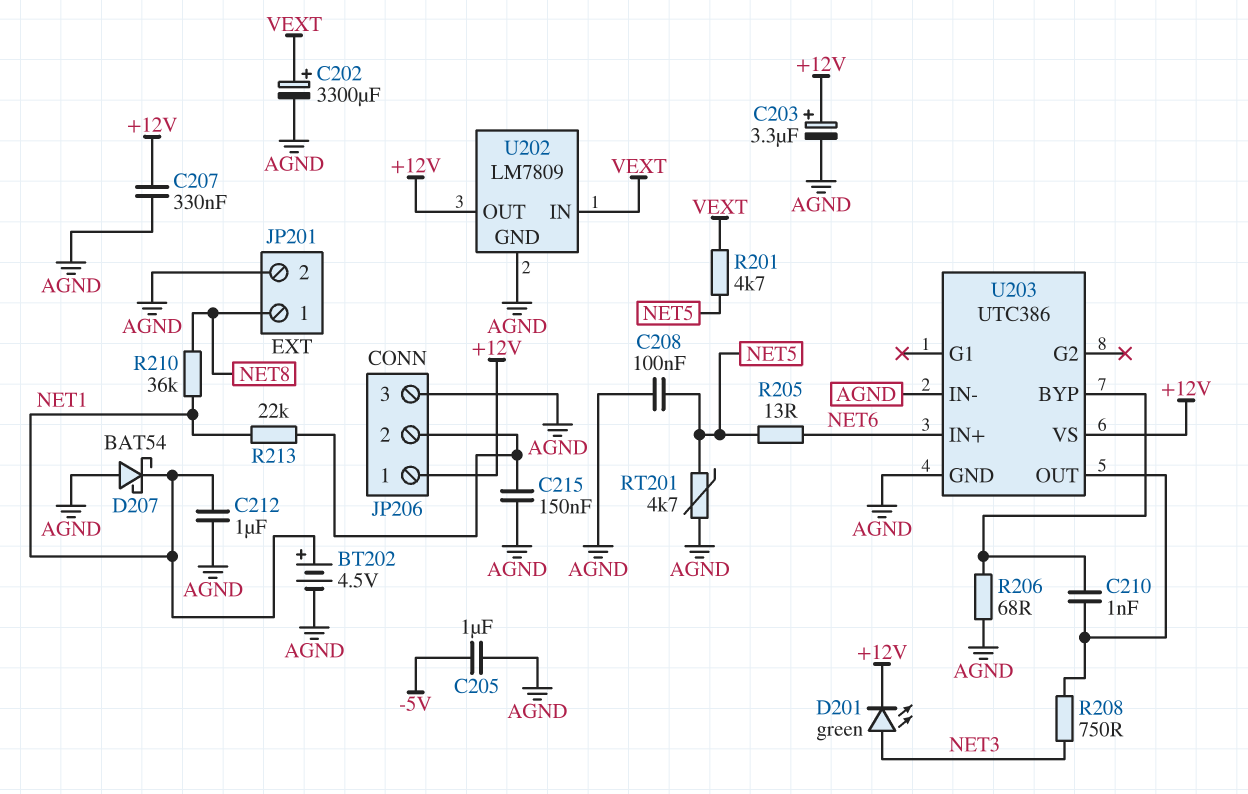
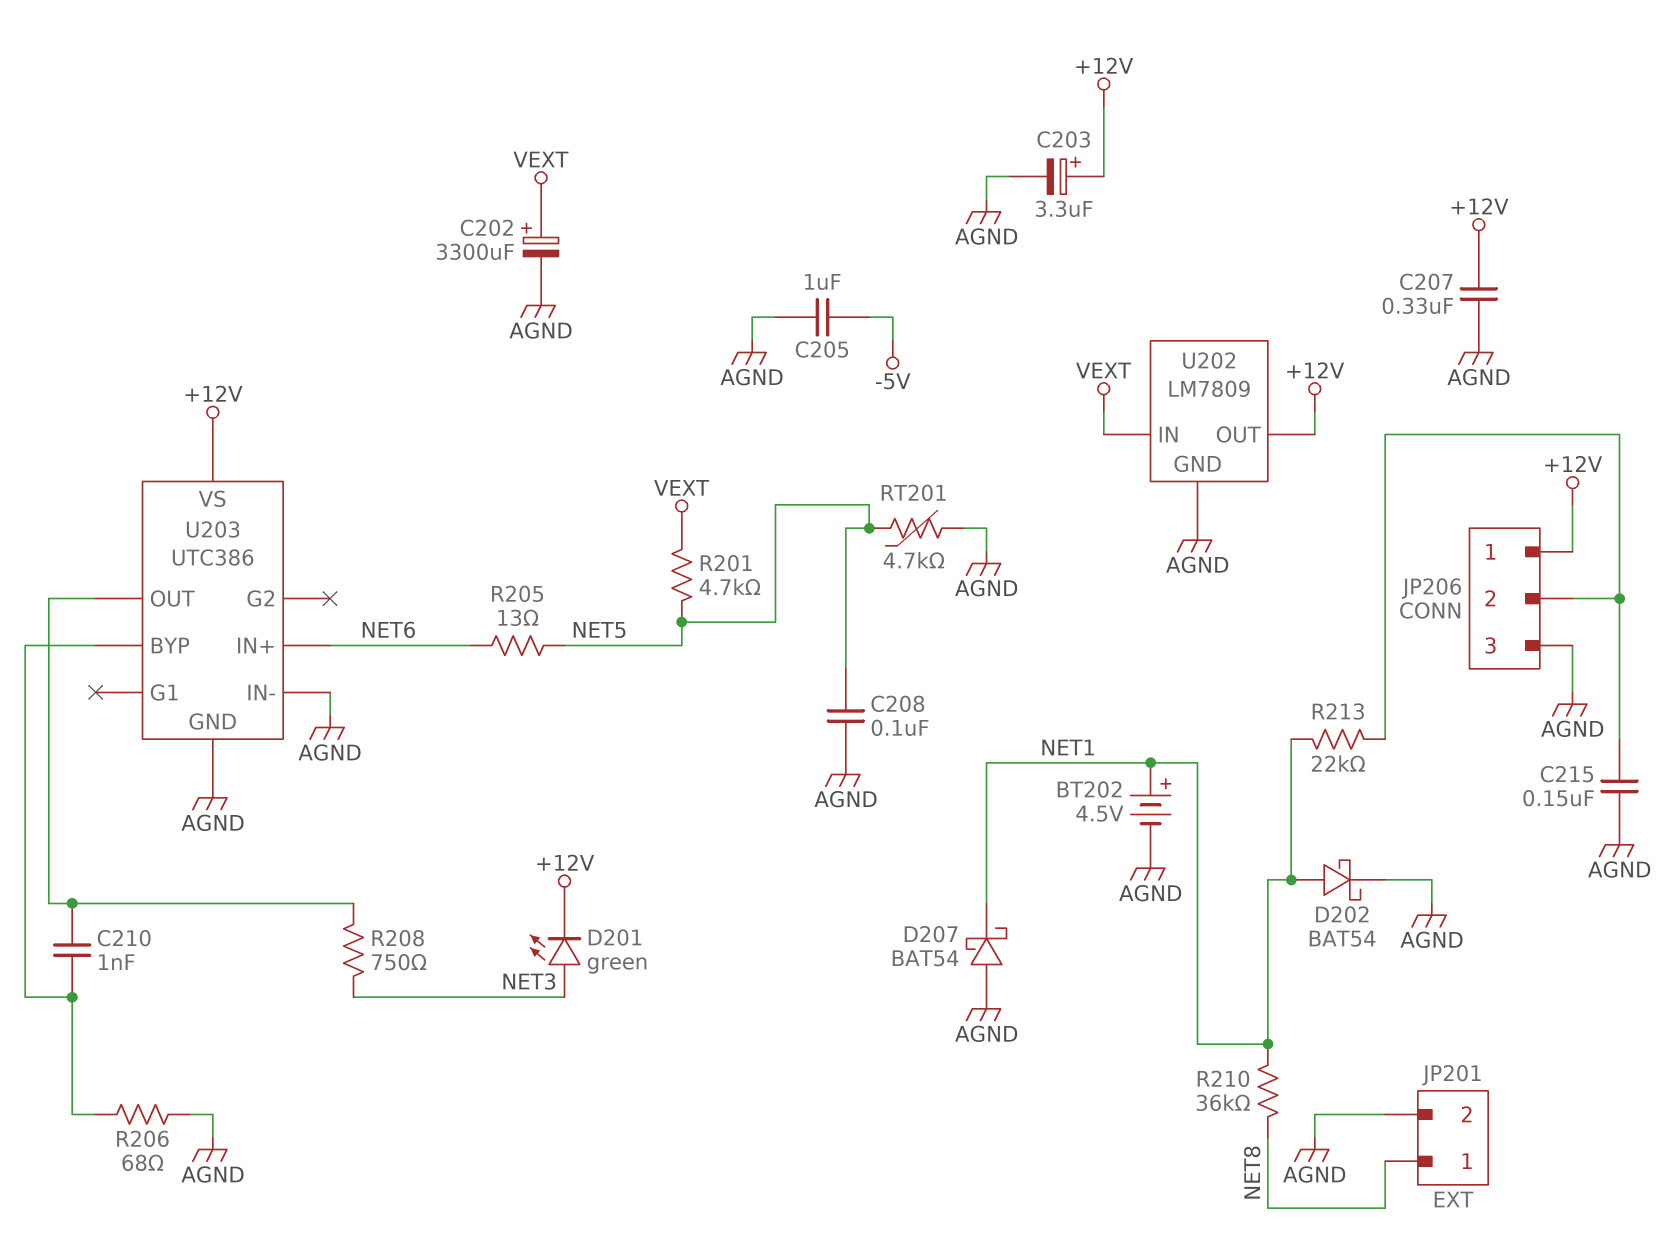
C212: 1uF (AGND, NET1) -> none
D202: none -> schottky BAT54 (A NET1, K AGND)

